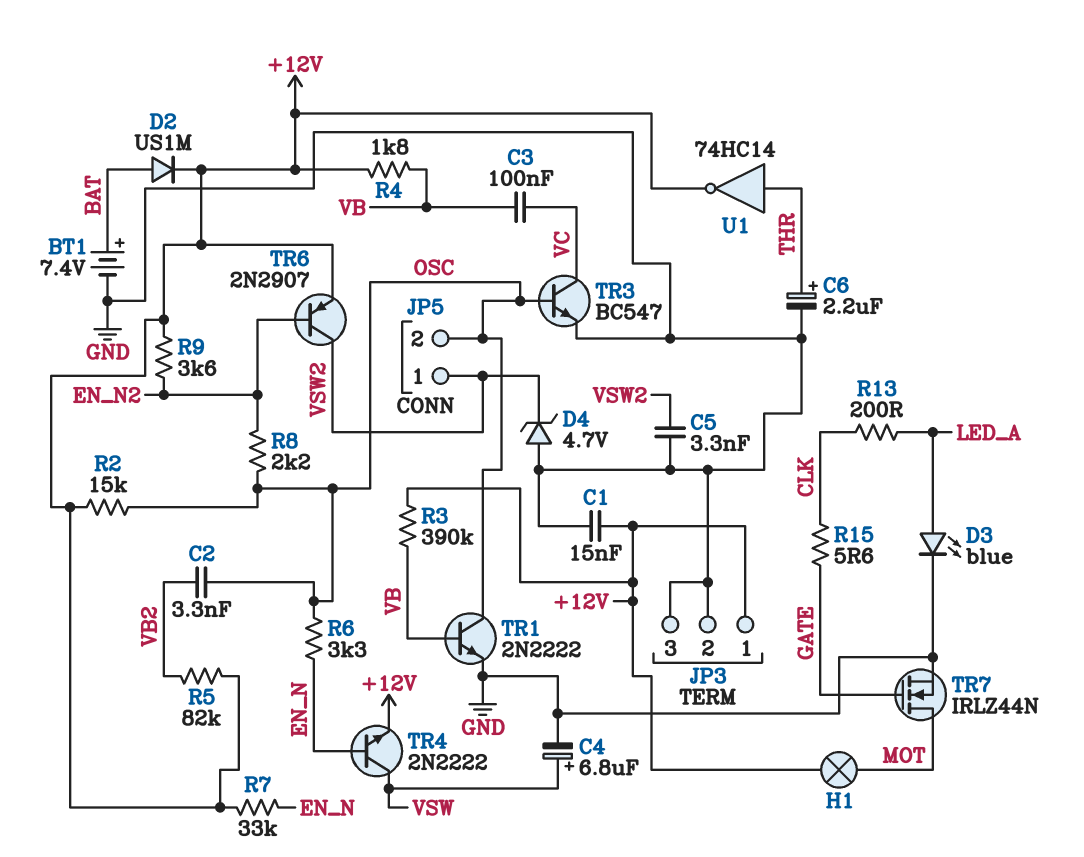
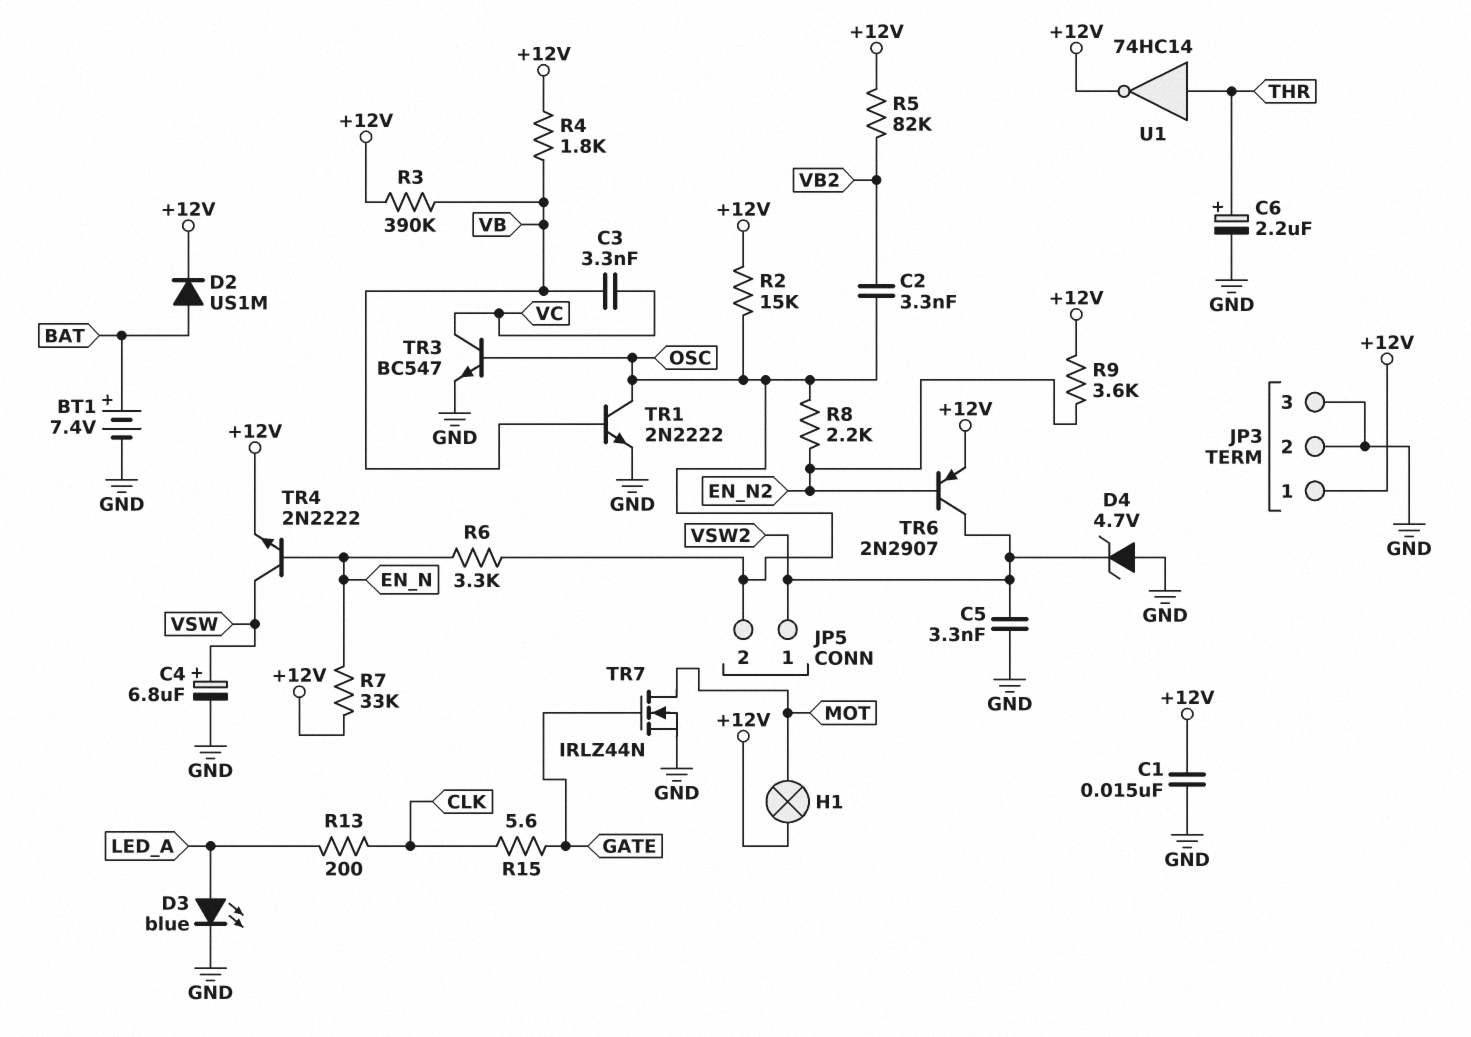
C3: 100nF (VB, VC) -> 3.3nF (VB, VC)

